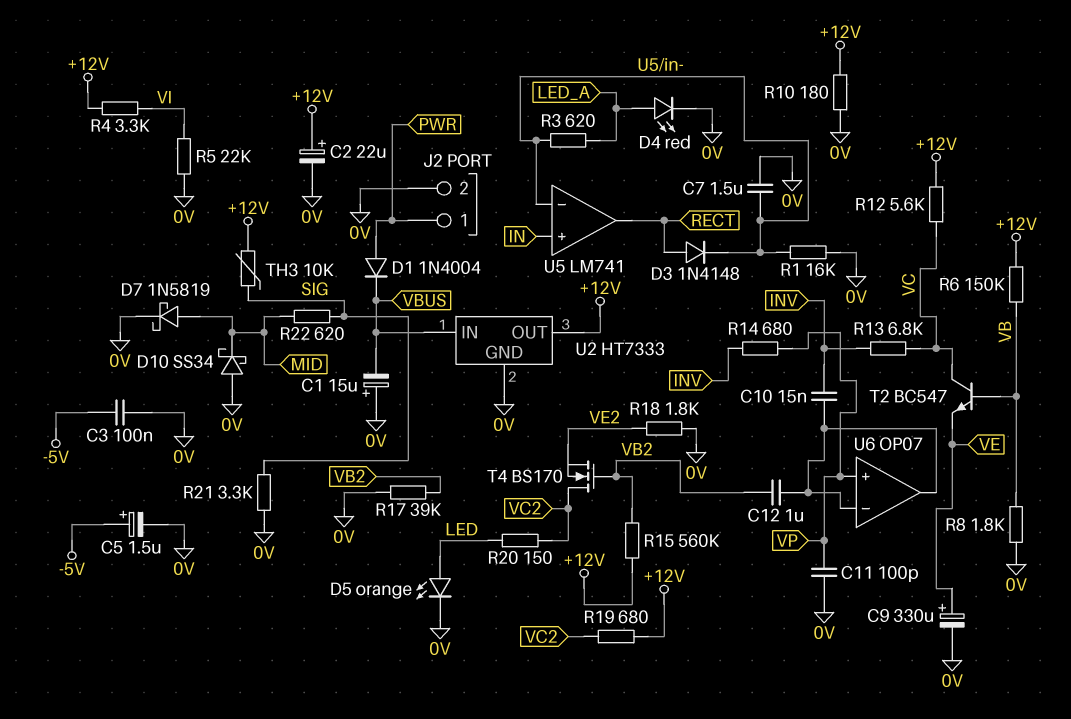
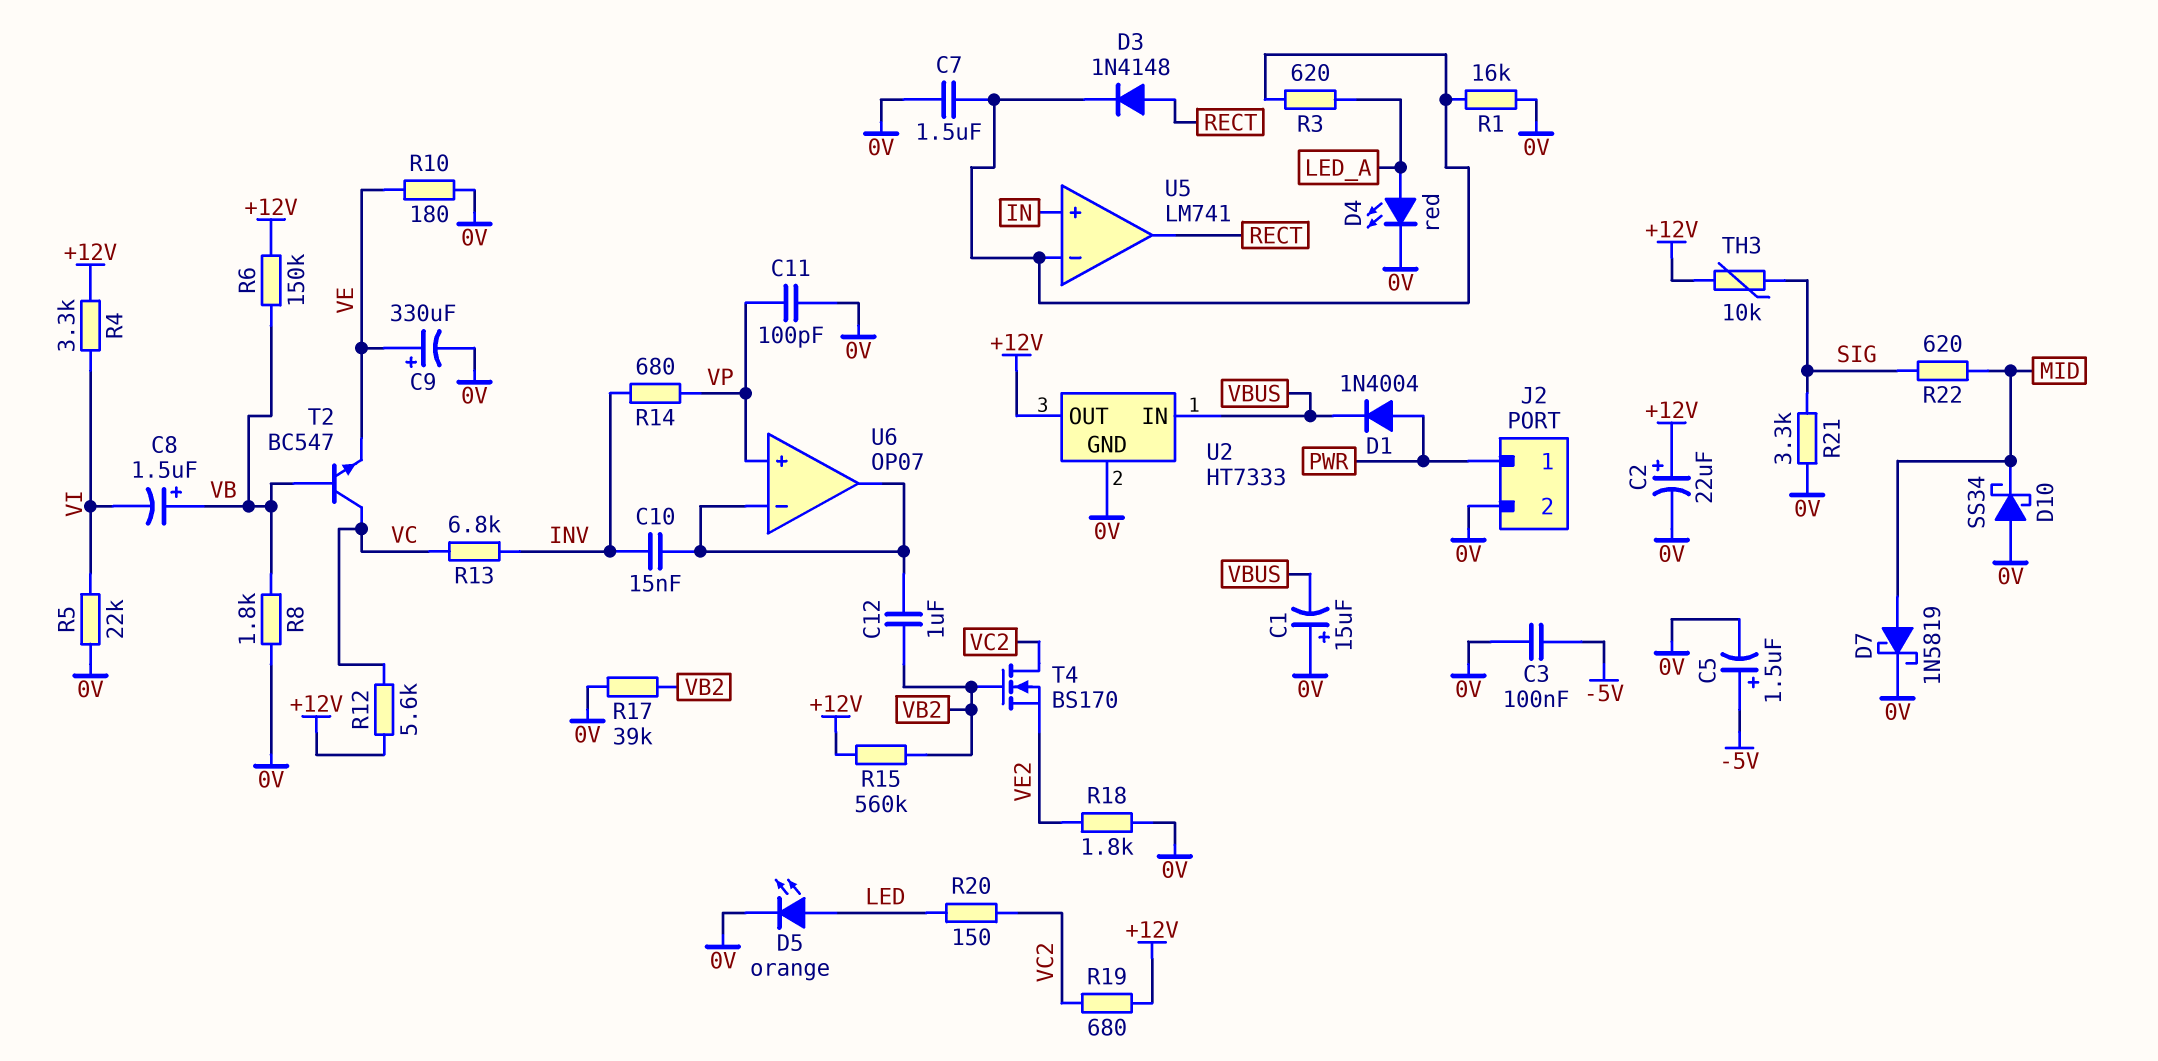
C8: none -> 1.5uF (plus VB, minus VI)
R10: 180 (+12V, 0V) -> 180 (0V, VE)

